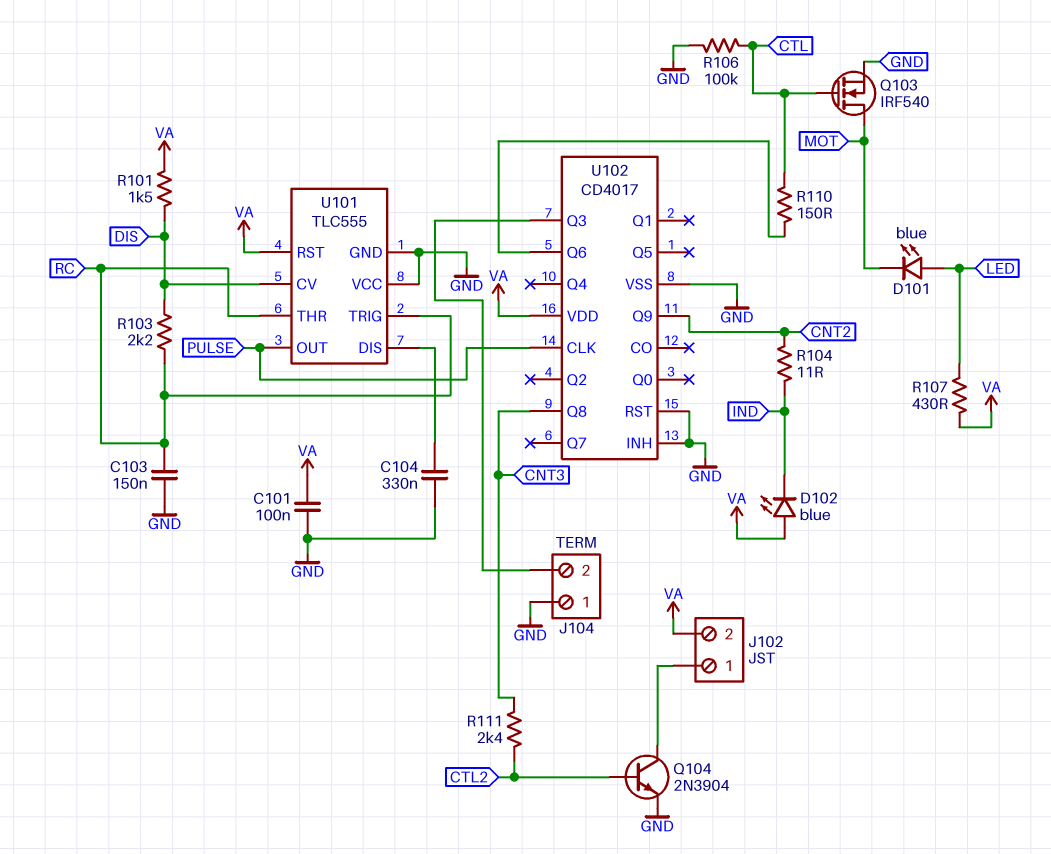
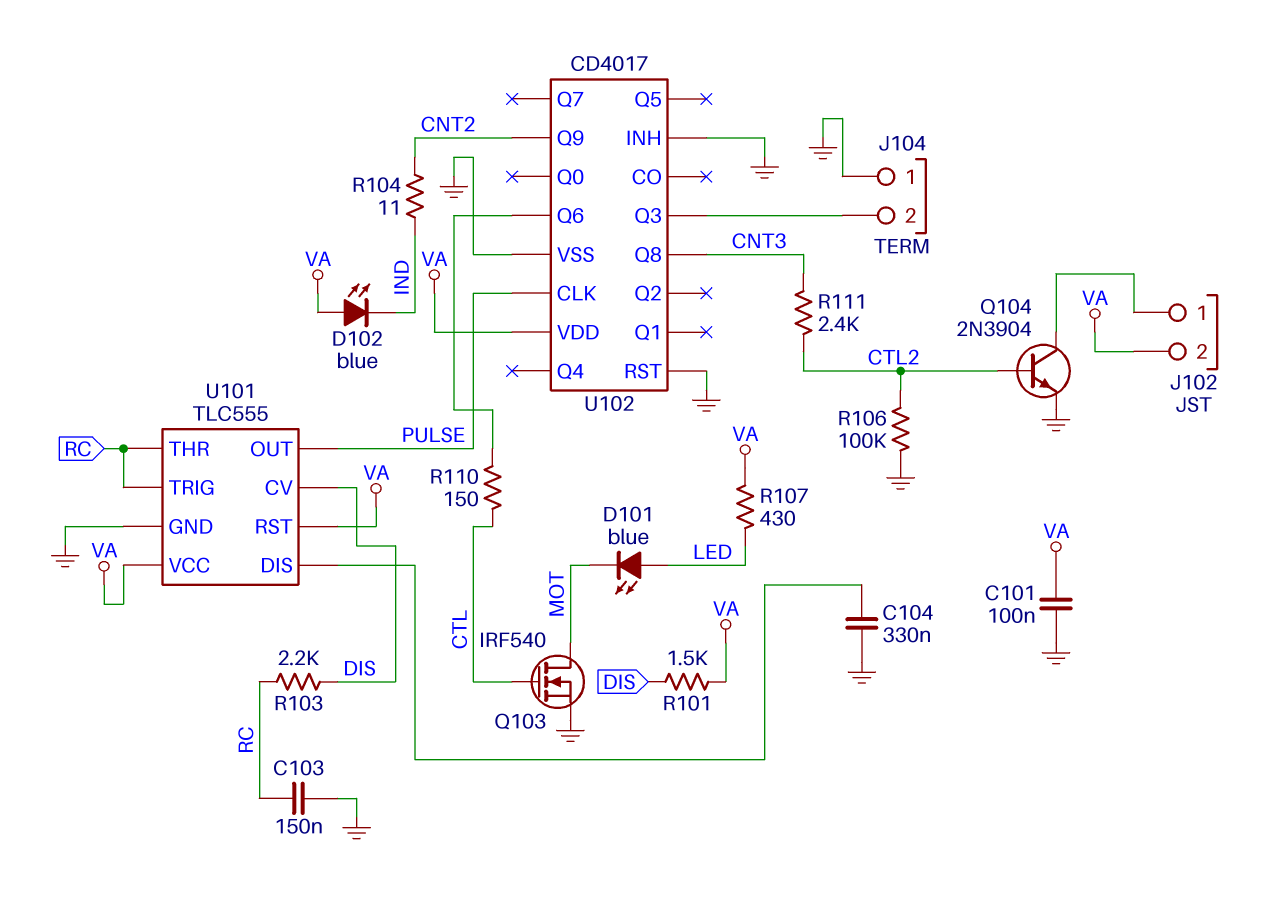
R106: 100k (CTL, GND) -> 100k (CTL2, GND)
U101 pin VCC: GND -> VA

